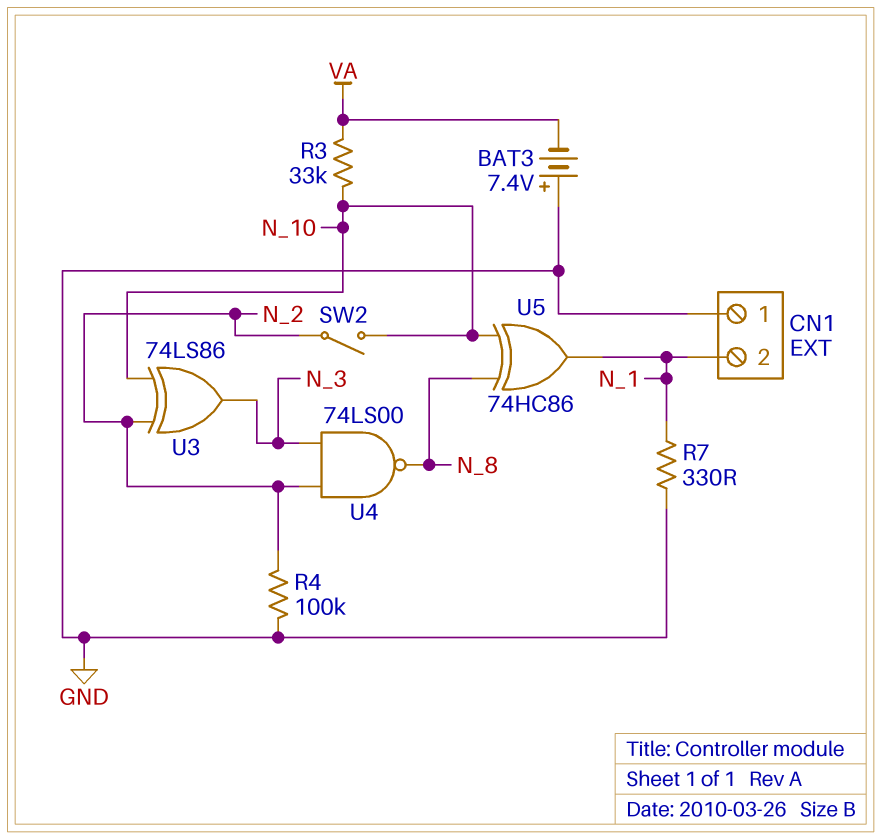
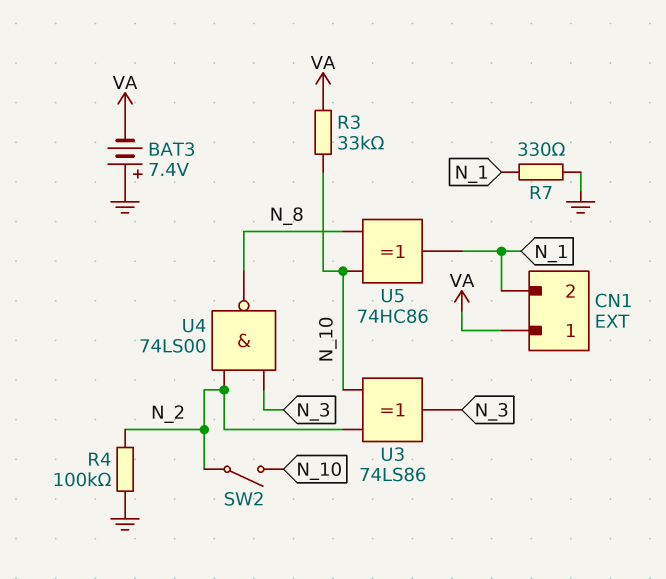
CN1 pin 1: GND -> VA

